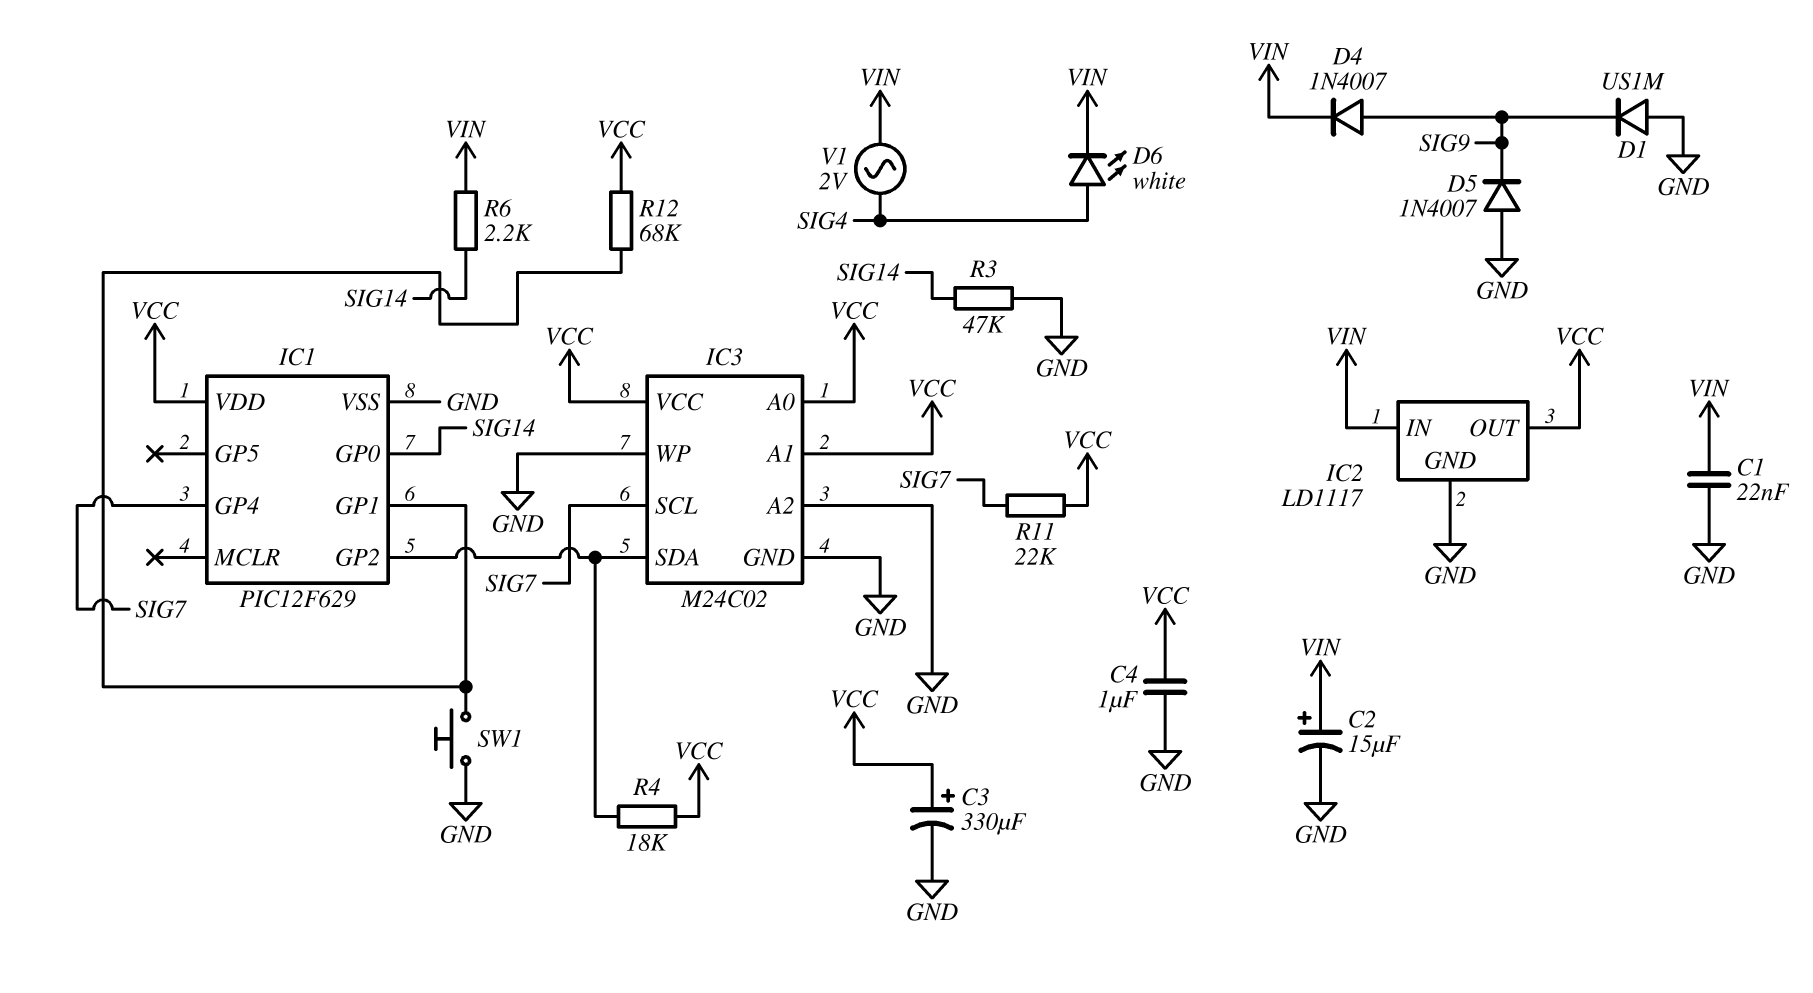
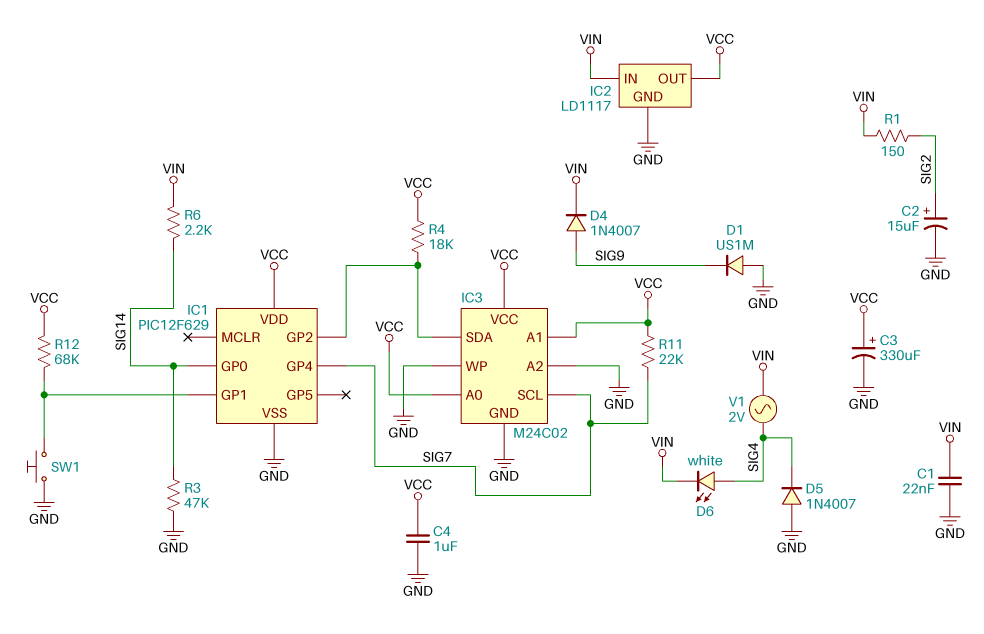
C2: 15uF (plus VIN, minus GND) -> 15uF (plus SIG2, minus GND)
D5: diode 1N4007 (A GND, K SIG9) -> diode 1N4007 (A GND, K SIG4)
R1: none -> 150 (SIG2, VIN)

